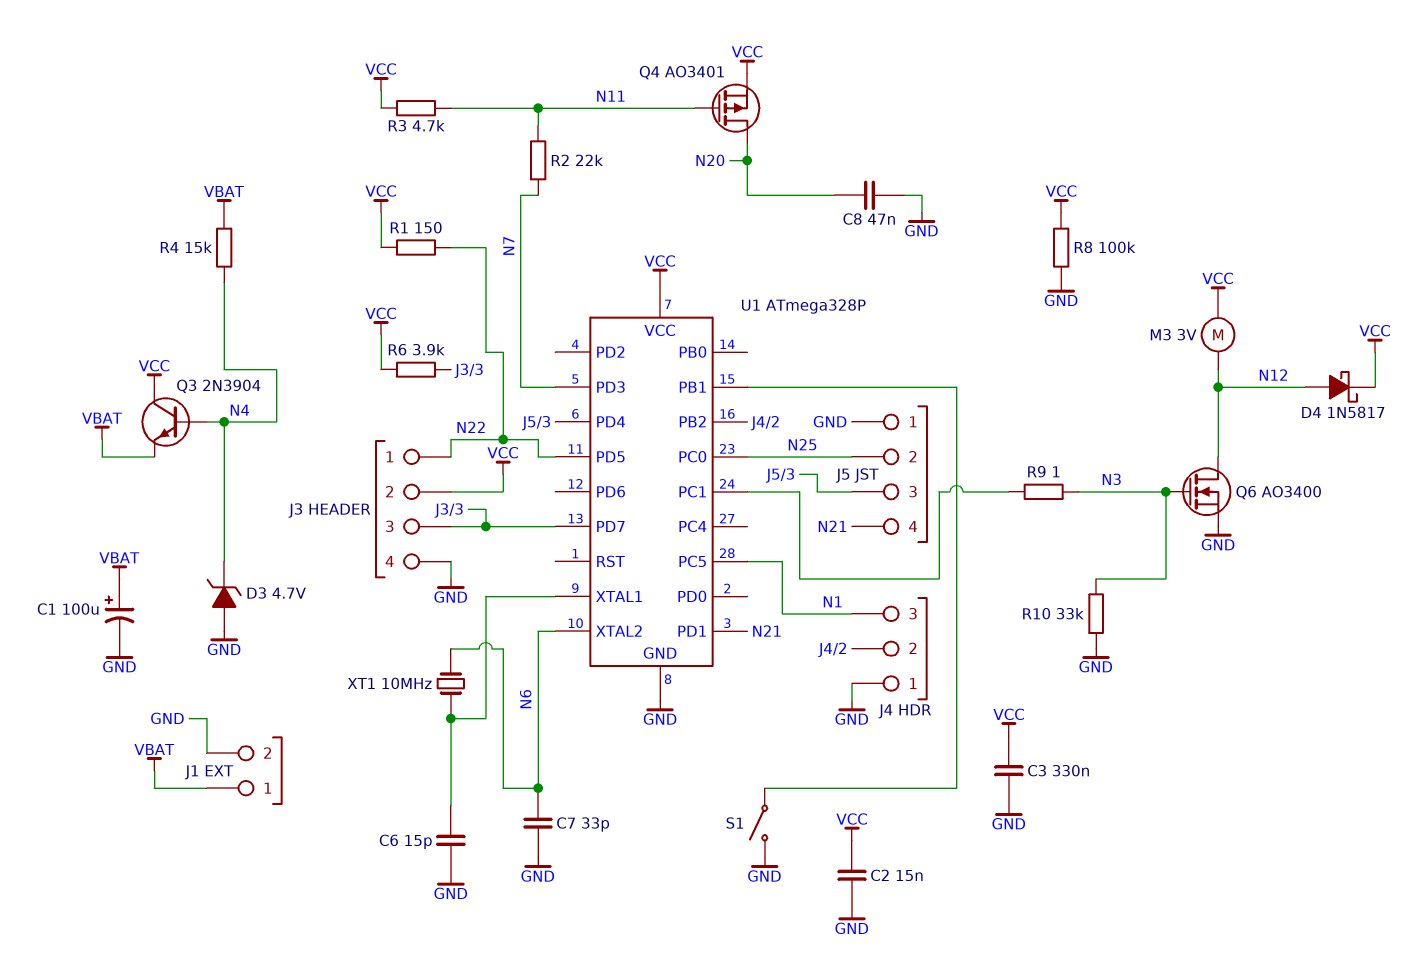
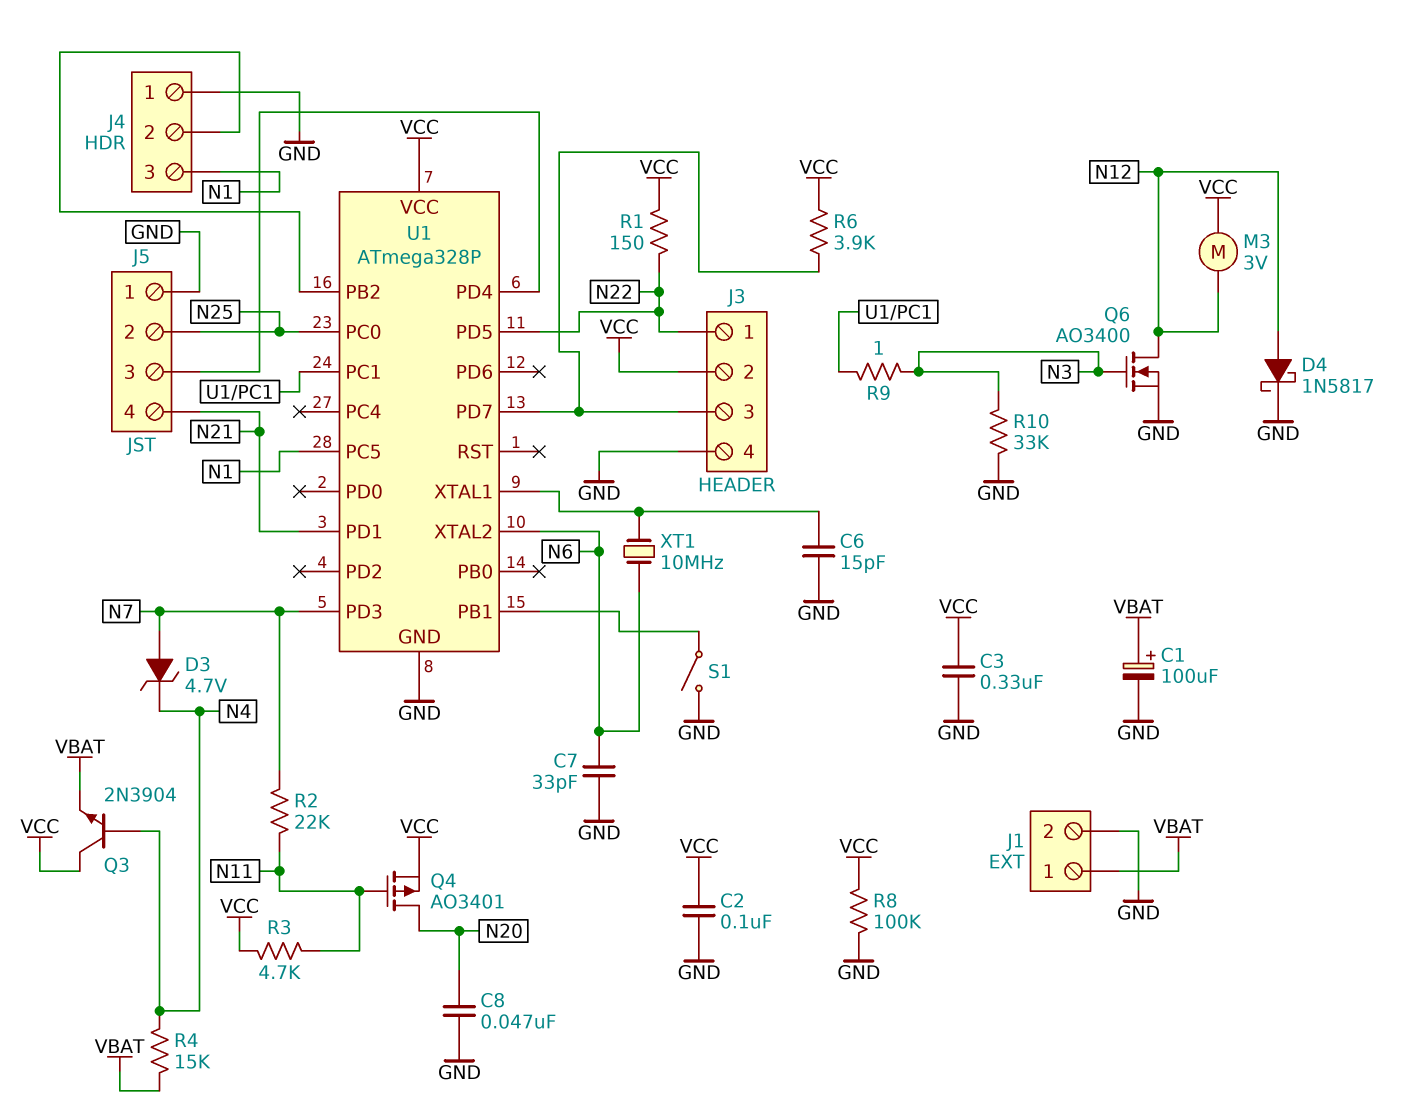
C2: 15nF (GND, VCC) -> 100nF (GND, VCC)
D3: zener 4.7V (A GND, K N4) -> zener 4.7V (A N7, K N4)
D4: schottky 1N5817 (A N12, K VCC) -> schottky 1N5817 (A N12, K GND)

